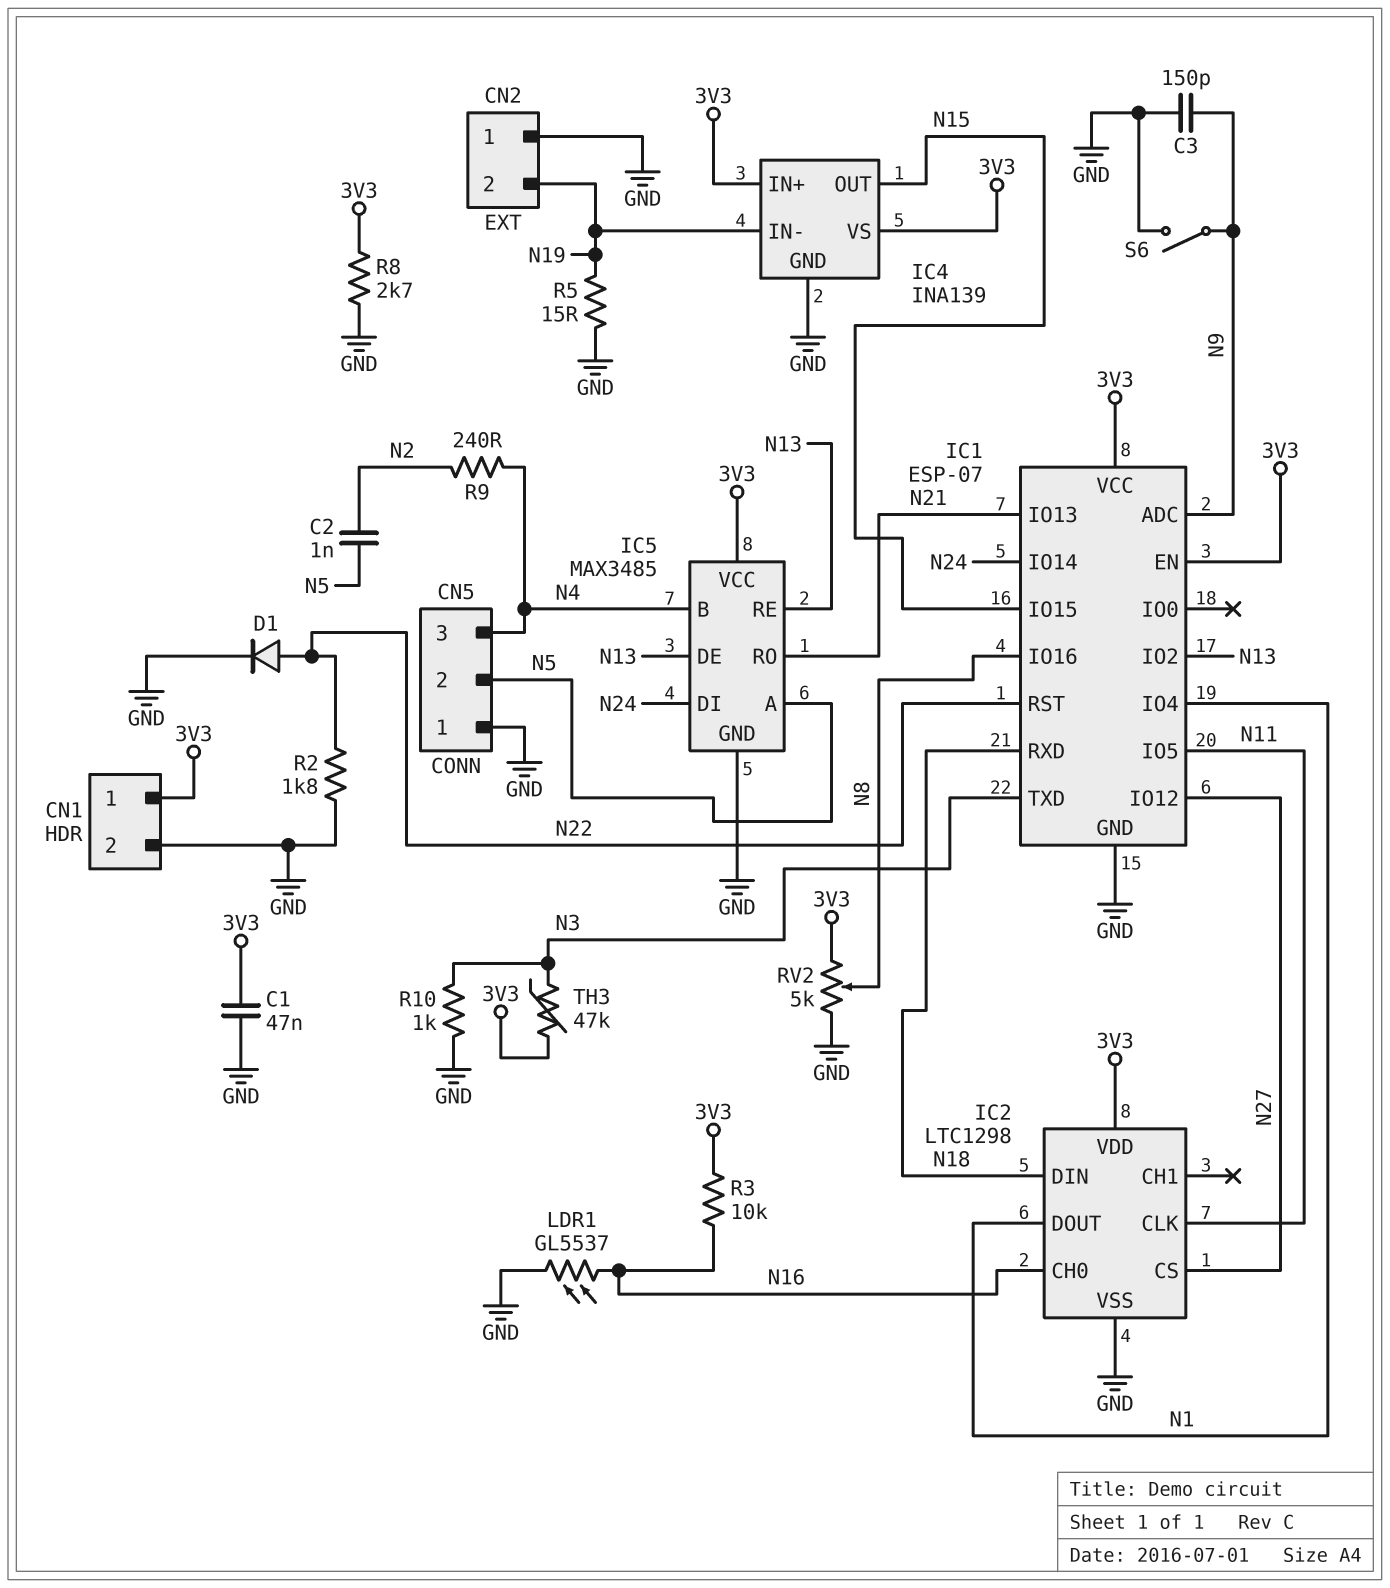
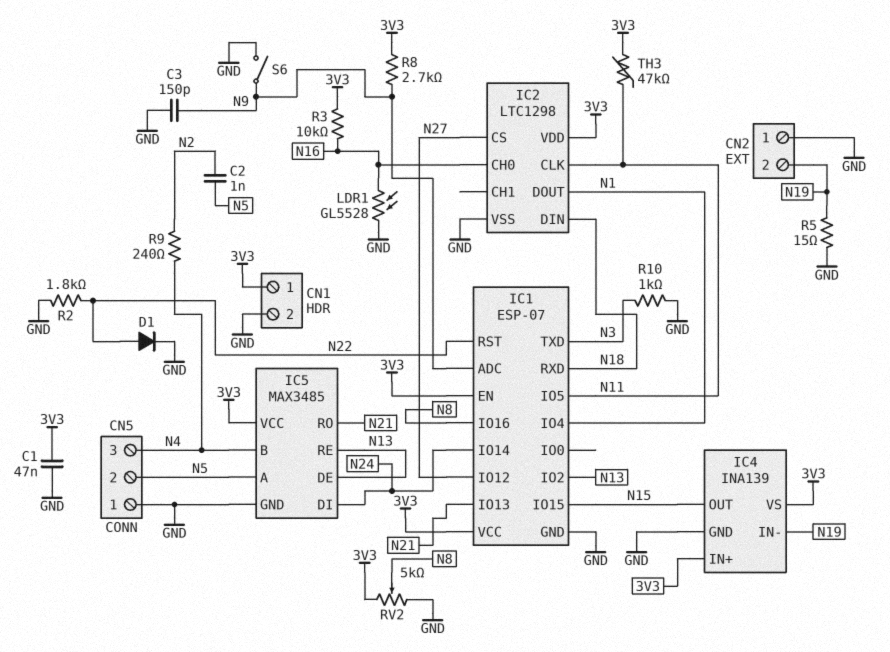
LDR1: GL5537 (GND, N16) -> GL5528 (GND, N16)
R8: 2.7k (3V3, GND) -> 2.7k (3V3, N9)
TH3: 47k (3V3, N3) -> 47k (3V3, N11)

